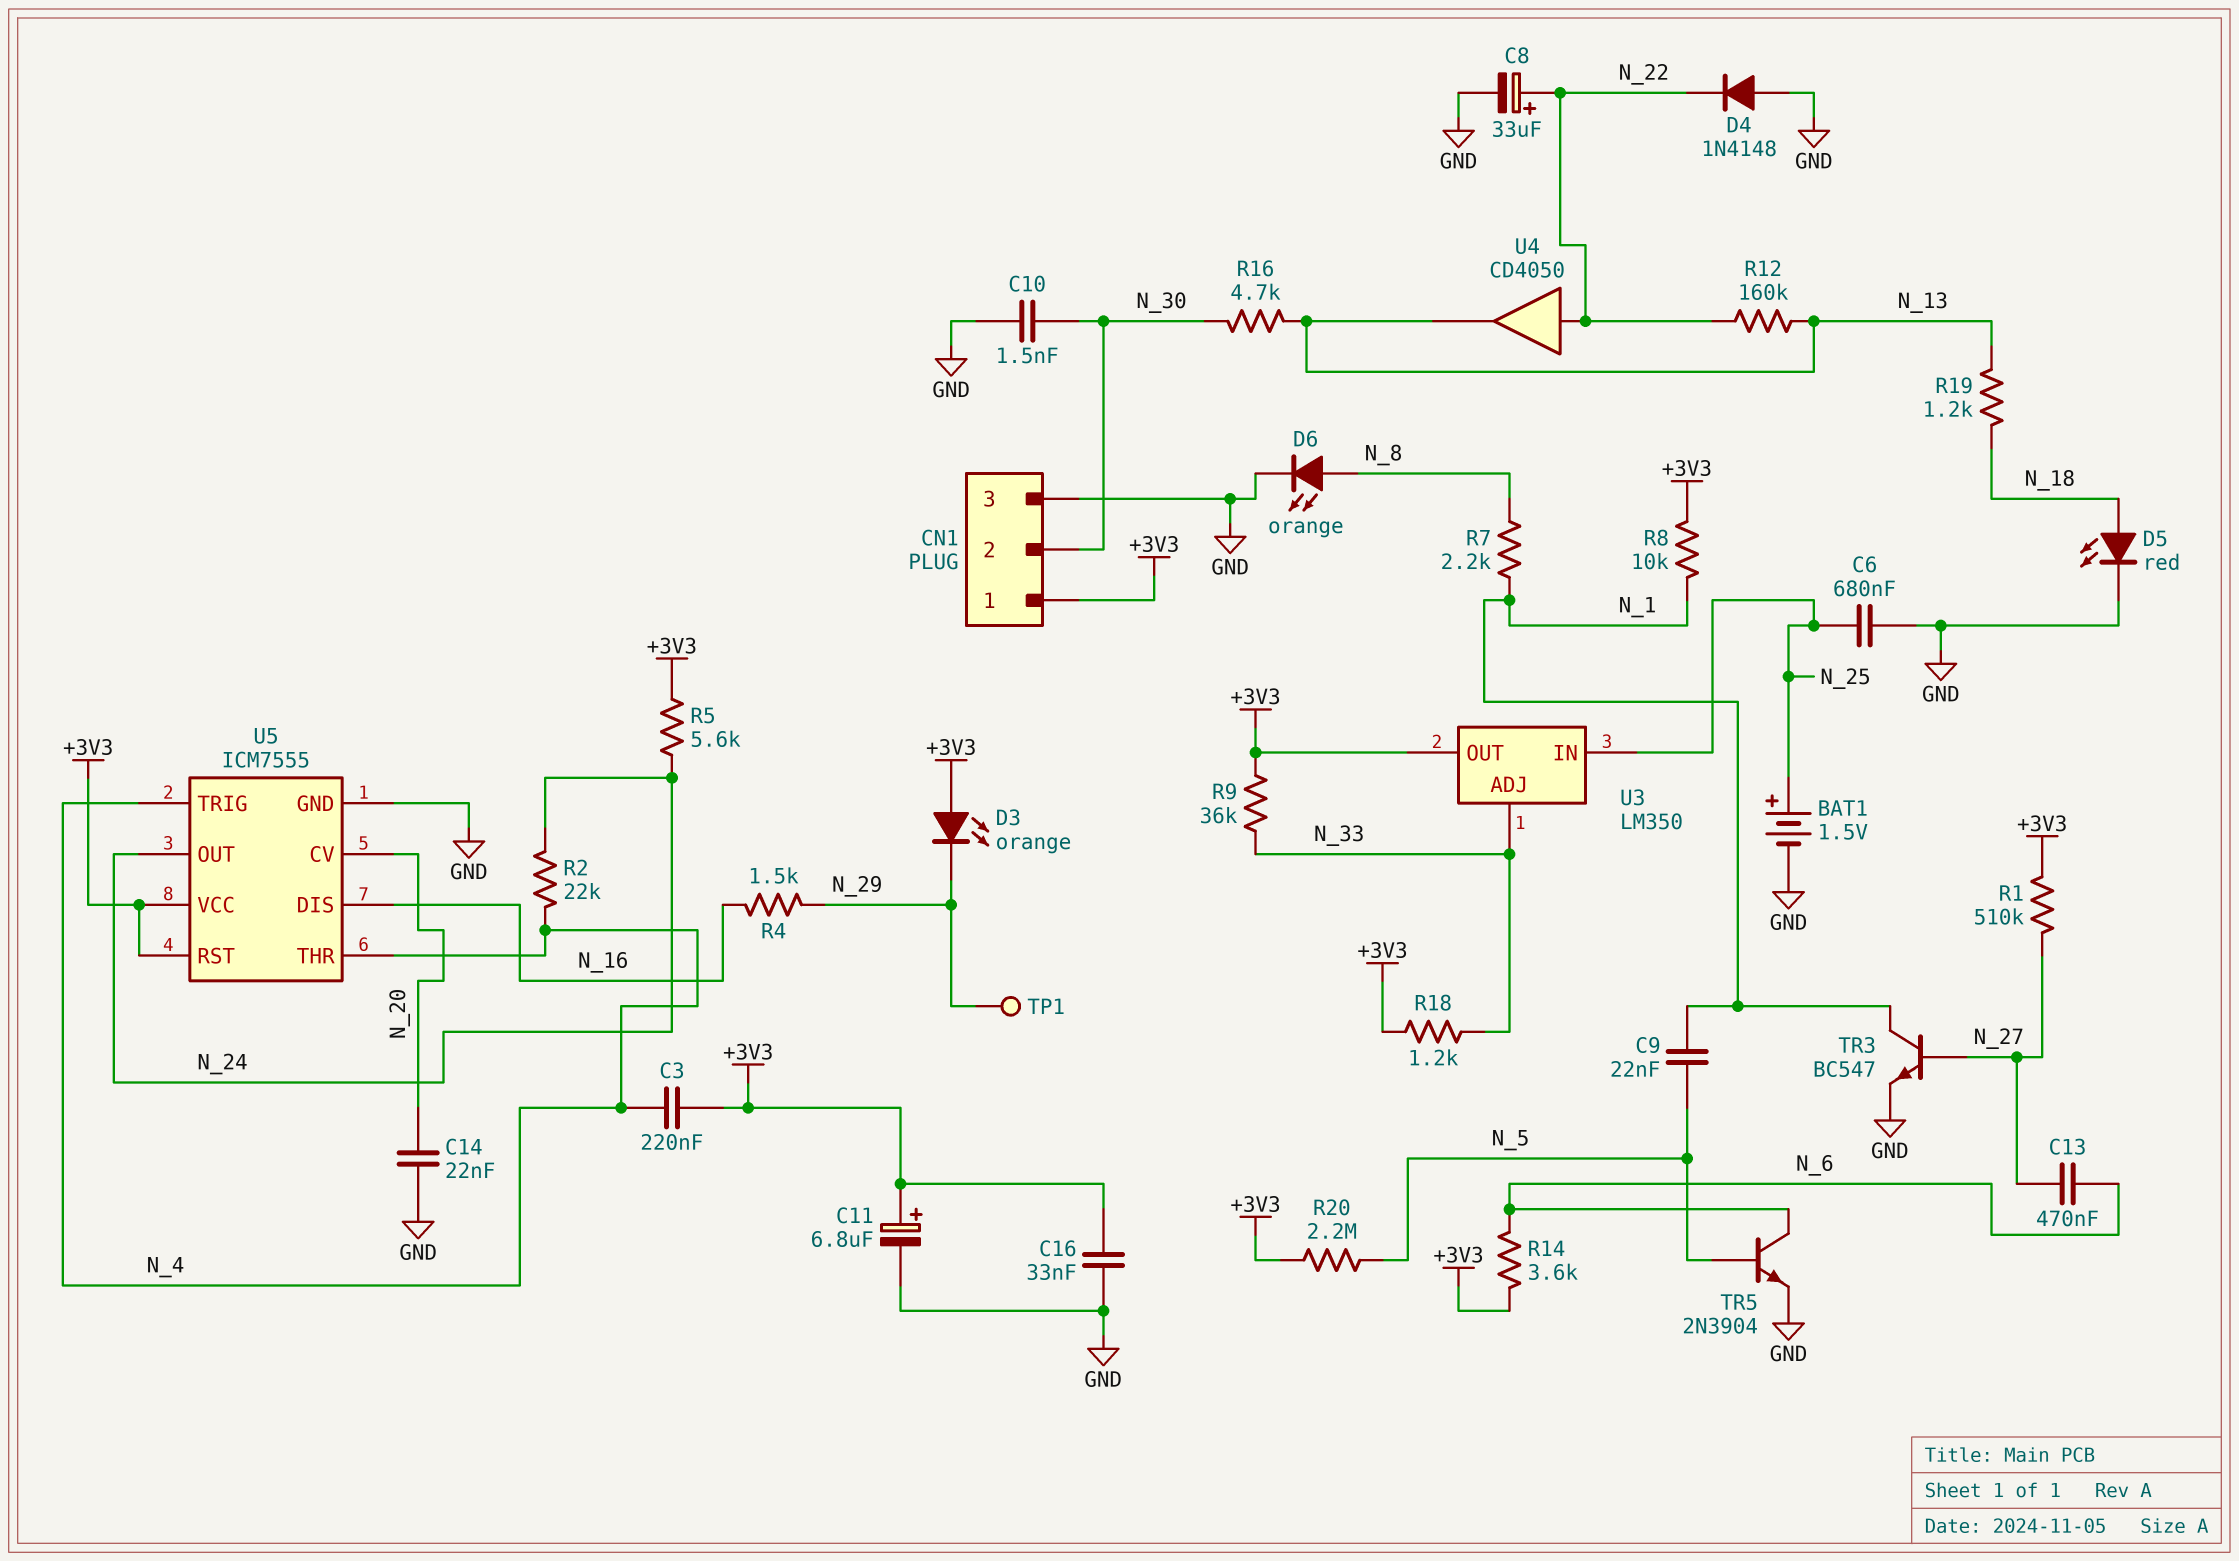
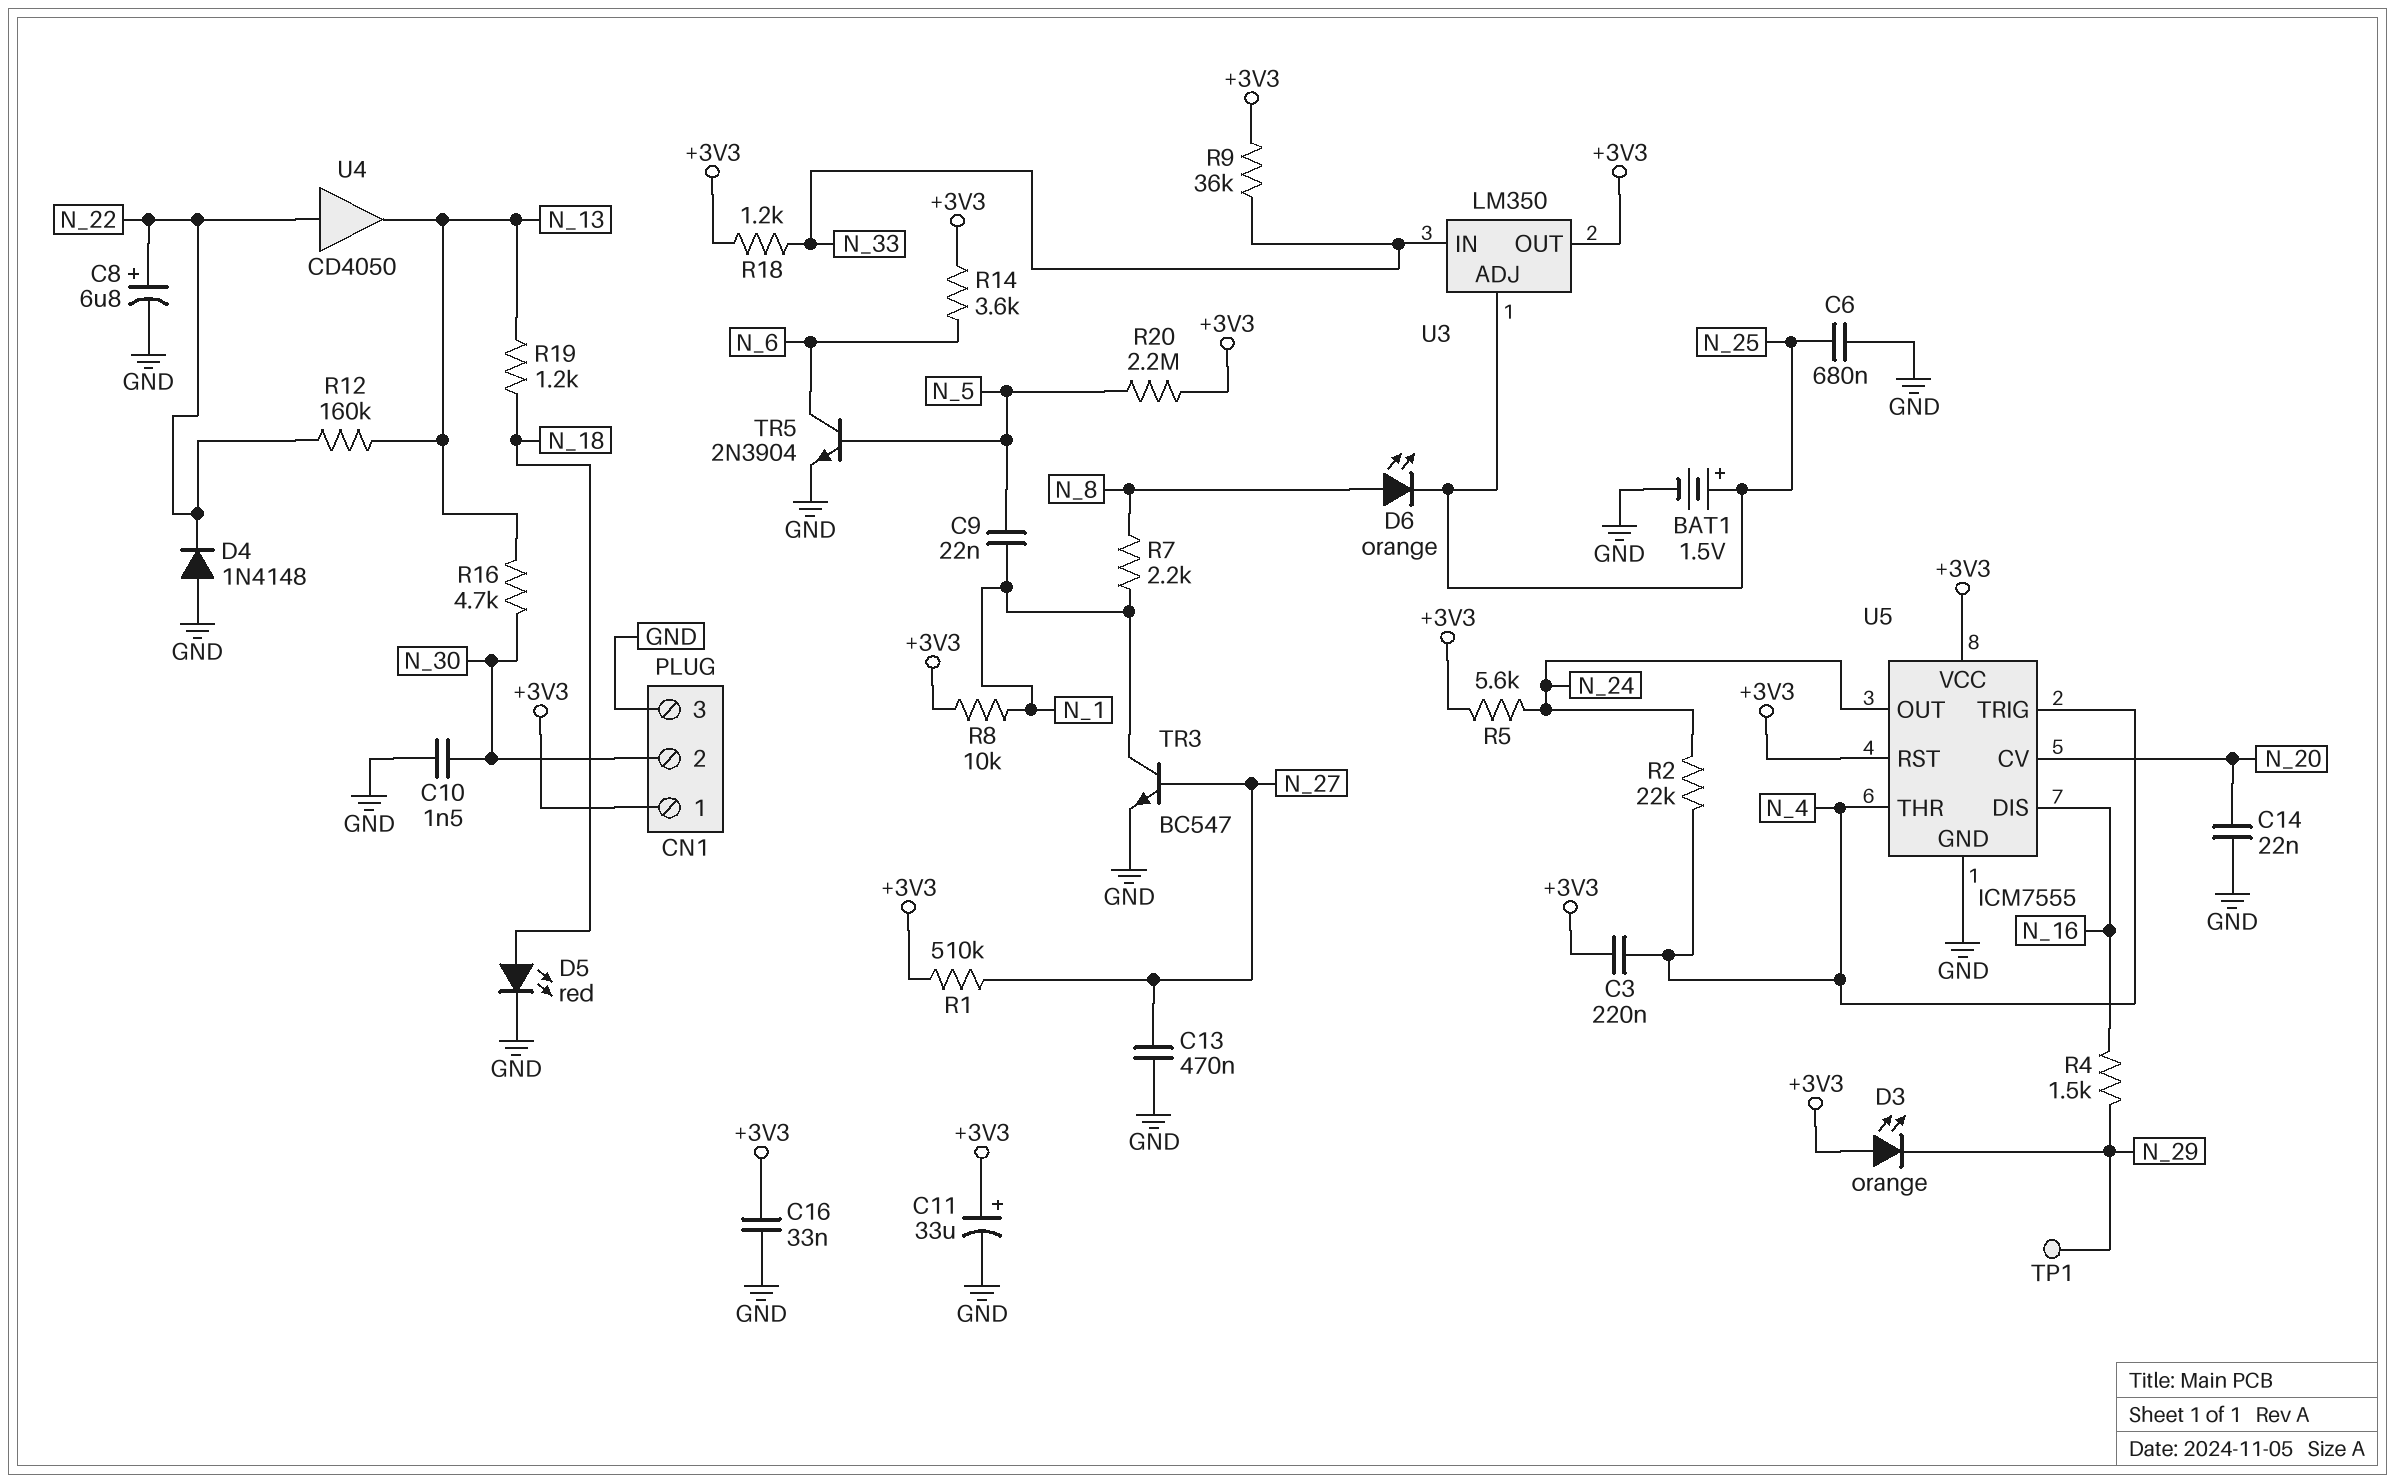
C8: 33uF (plus N_22, minus GND) -> 6.8uF (plus N_22, minus GND)
C11: 6.8uF (plus +3V3, minus GND) -> 33uF (plus +3V3, minus GND)
C13: 470nF (N_6, N_27) -> 470nF (GND, N_27)
D6: LED orange (A N_8, K GND) -> LED orange (A N_8, K N_25)
U3 pin ADJ: N_33 -> N_25
U3 pin IN: N_25 -> N_33

